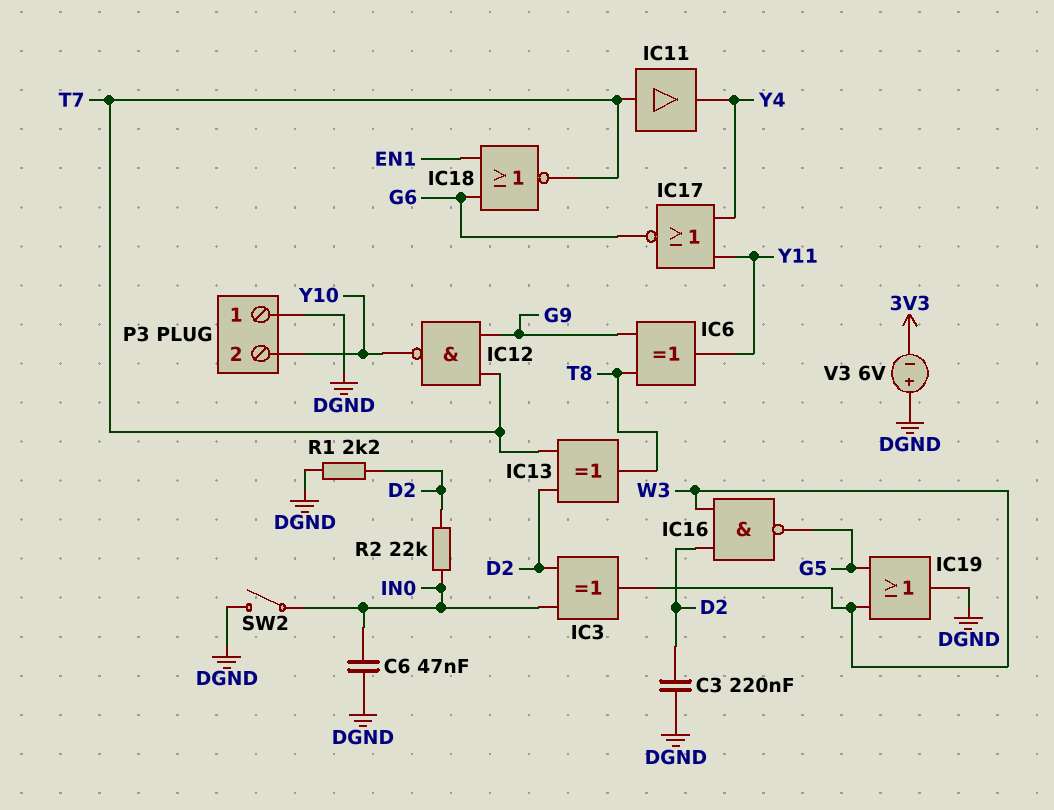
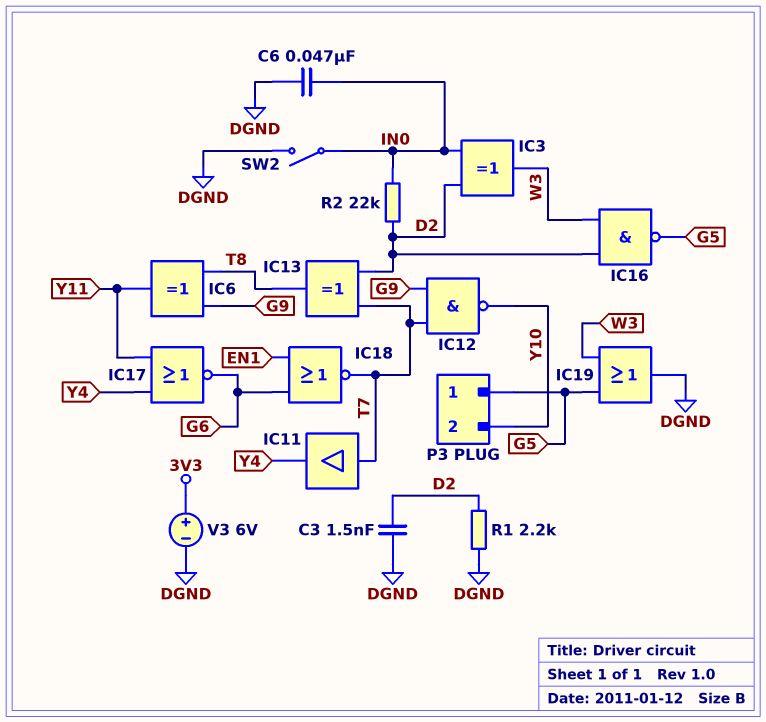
C3: 220nF (D2, DGND) -> 1.5nF (D2, DGND)
P3 pin 1: DGND -> G5
V3: 6V (plus DGND, minus 3V3) -> 6V (plus 3V3, minus DGND)

